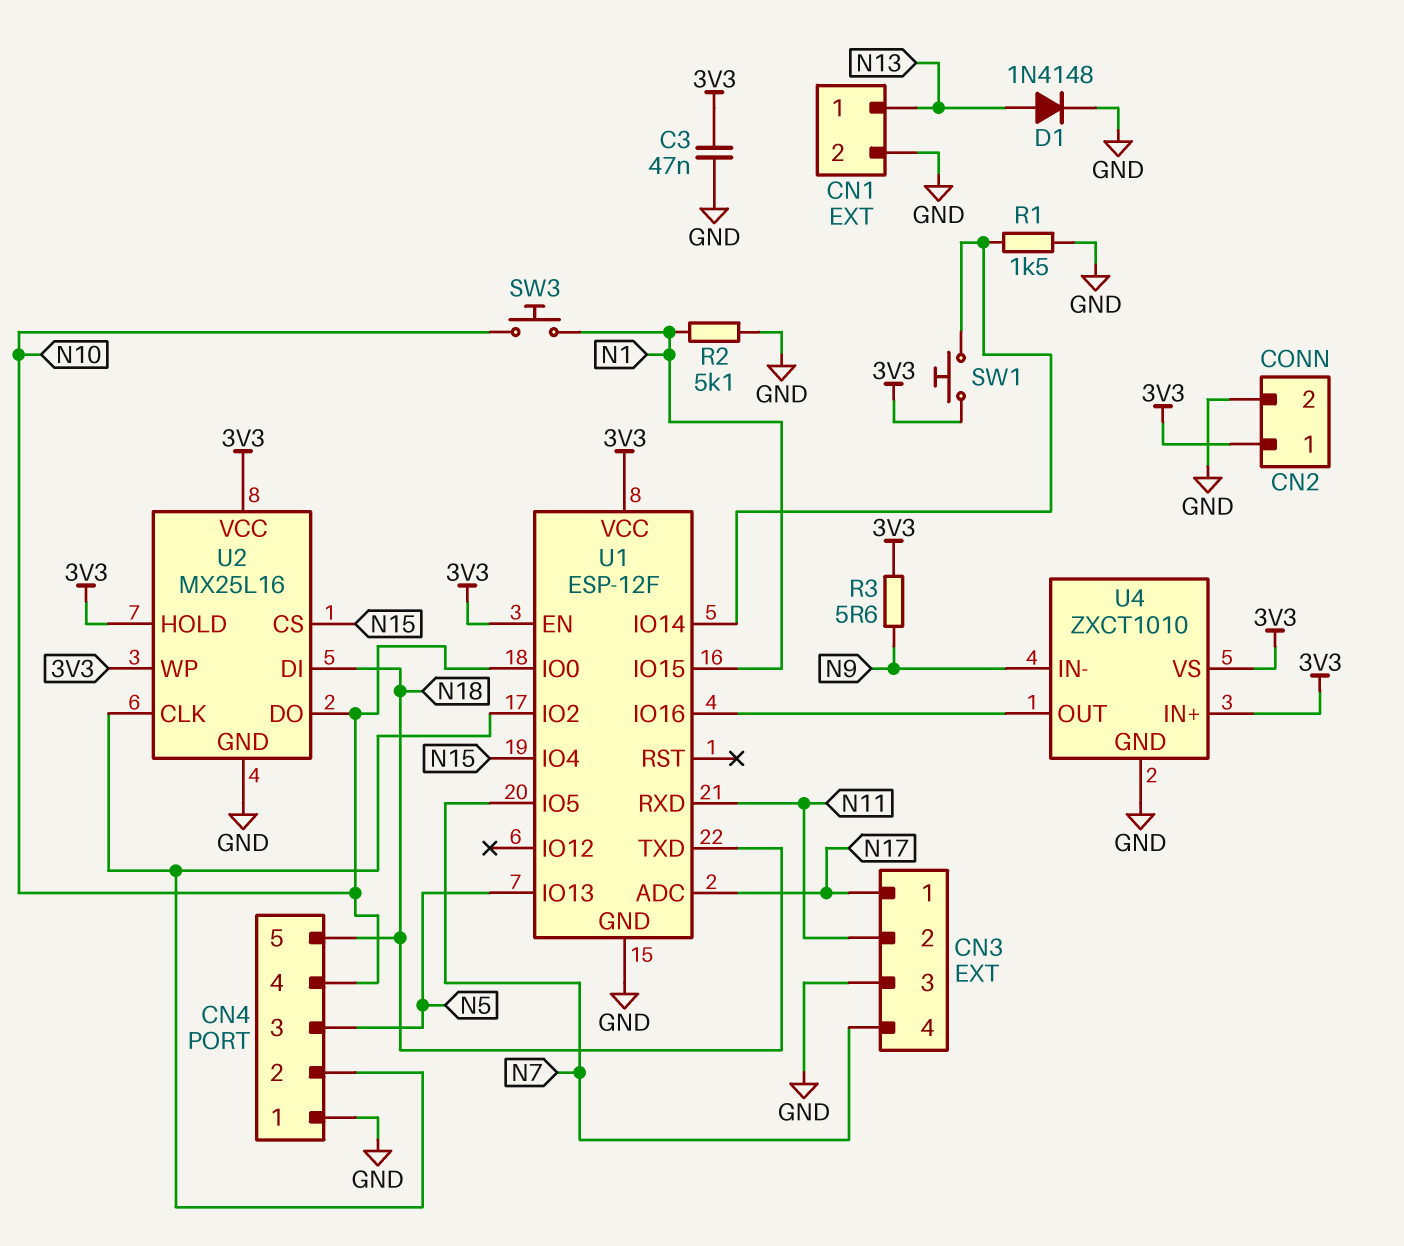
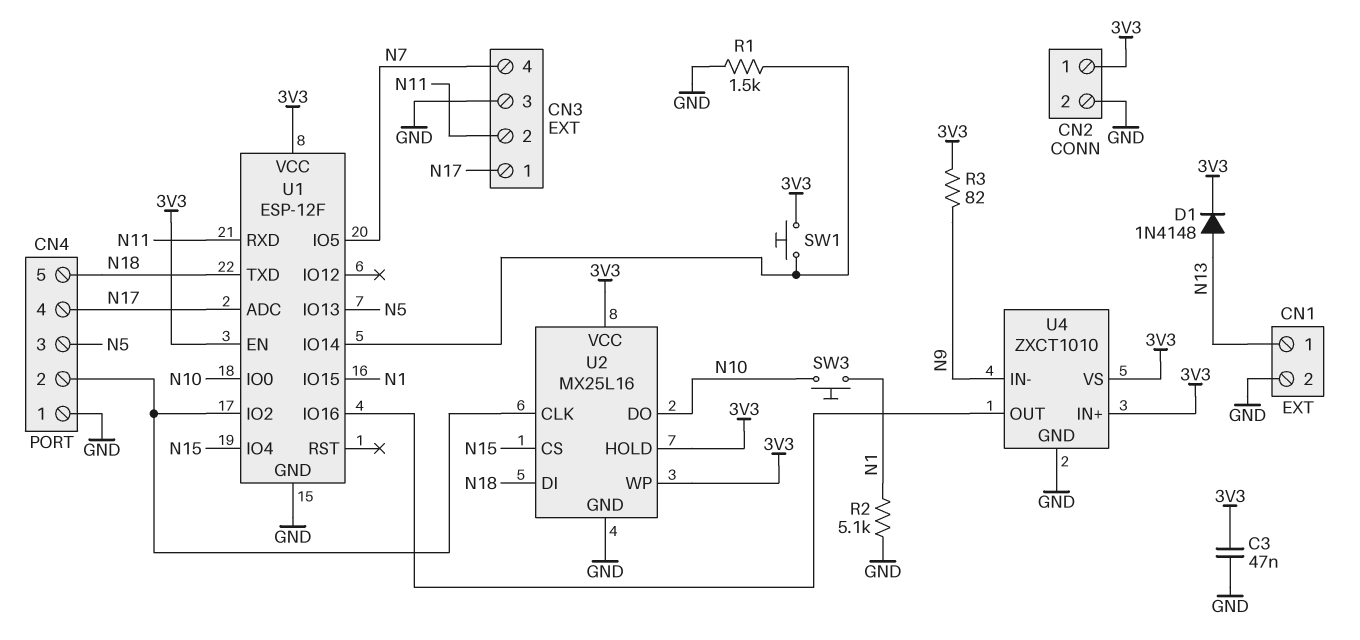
CN4 pin 4: N10 -> N17
D1: diode 1N4148 (A N13, K GND) -> diode 1N4148 (A N13, K 3V3)
R3: 5.6 (3V3, N9) -> 82 (3V3, N9)

